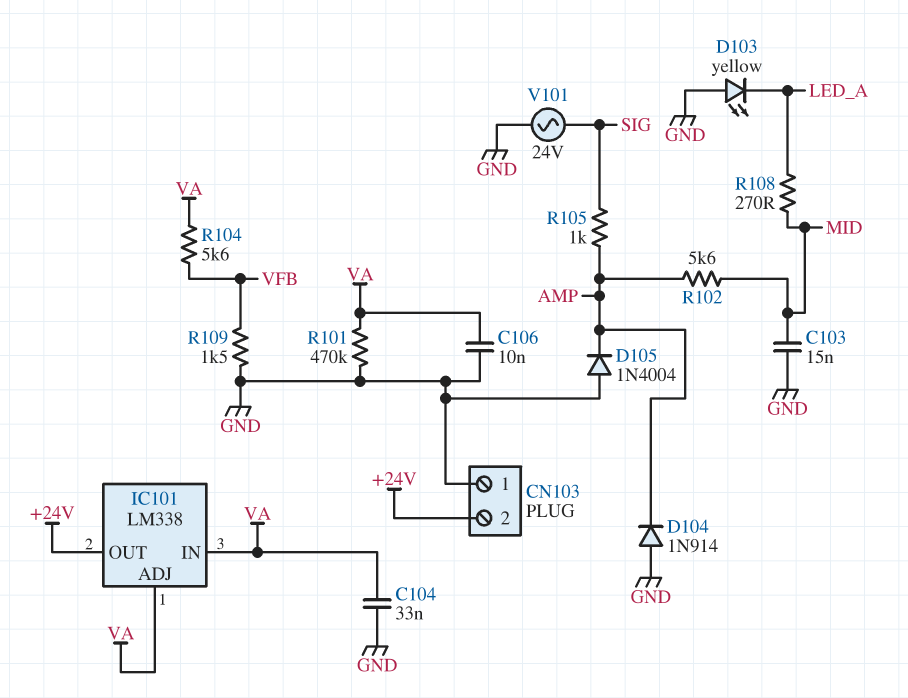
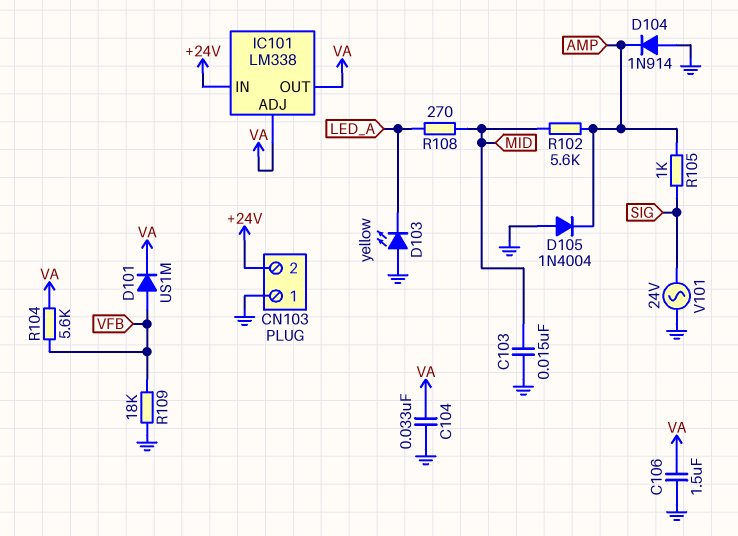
C106: 10nF (GND, VA) -> 1.5uF (GND, VA)
D101: none -> diode US1M (A VFB, K VA)
IC101 pin IN: VA -> +24V
IC101 pin OUT: +24V -> VA
R101: 470k (GND, VA) -> none
R109: 1.5k (GND, VFB) -> 18k (GND, VFB)

